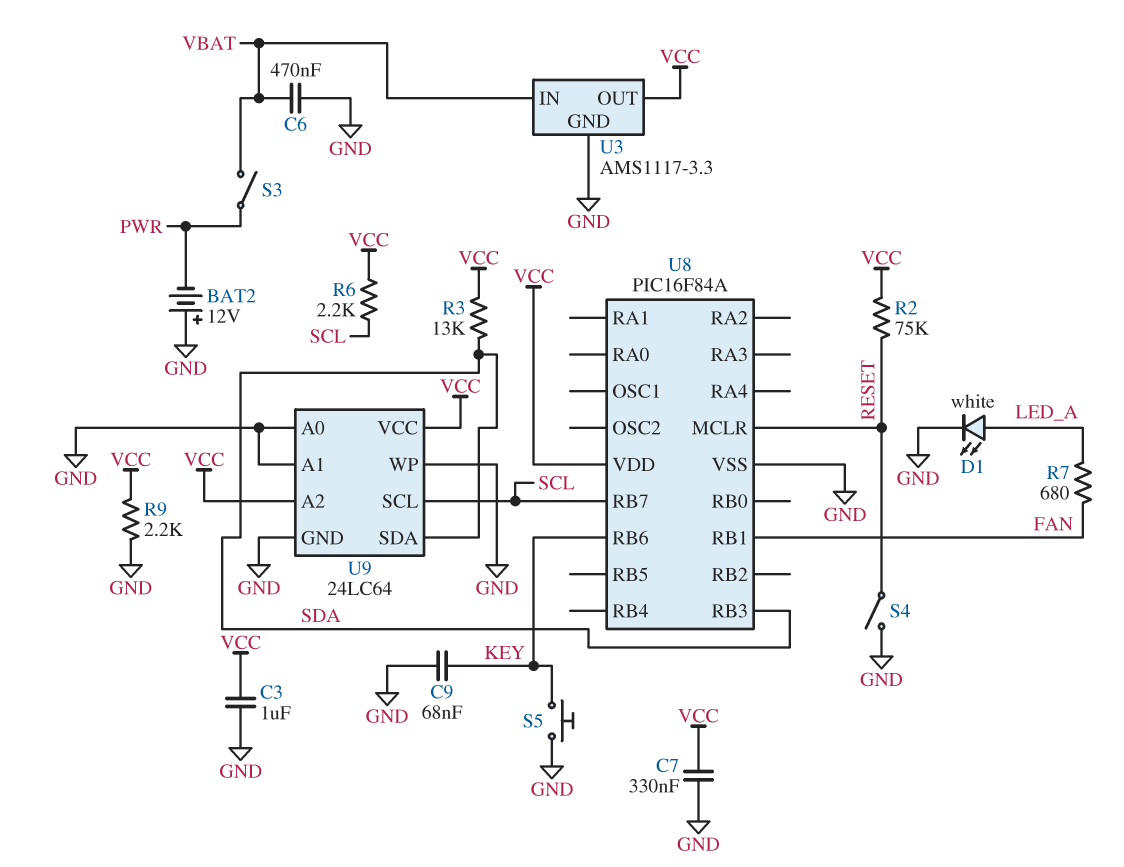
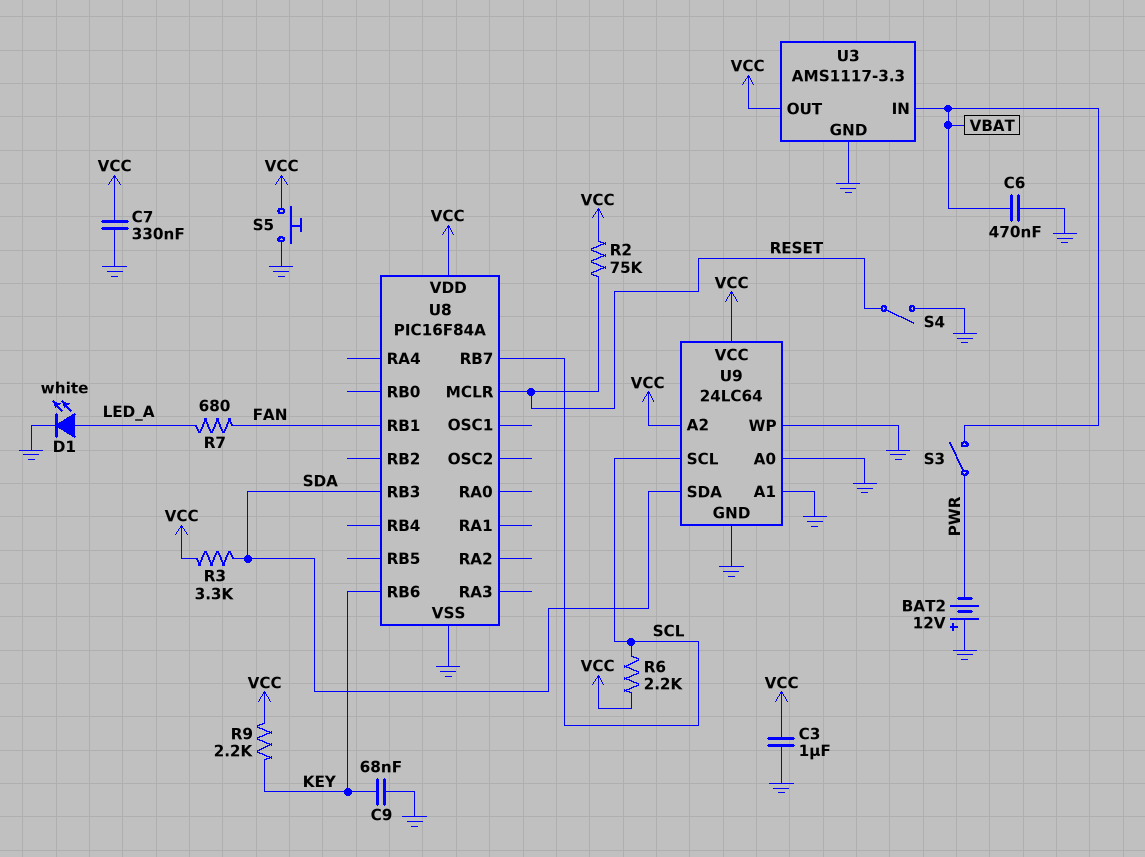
R3: 13k (SDA, VCC) -> 3.3k (SDA, VCC)
R9: 2.2k (GND, VCC) -> 2.2k (KEY, VCC)
S5: button (GND, KEY) -> button (GND, VCC)

